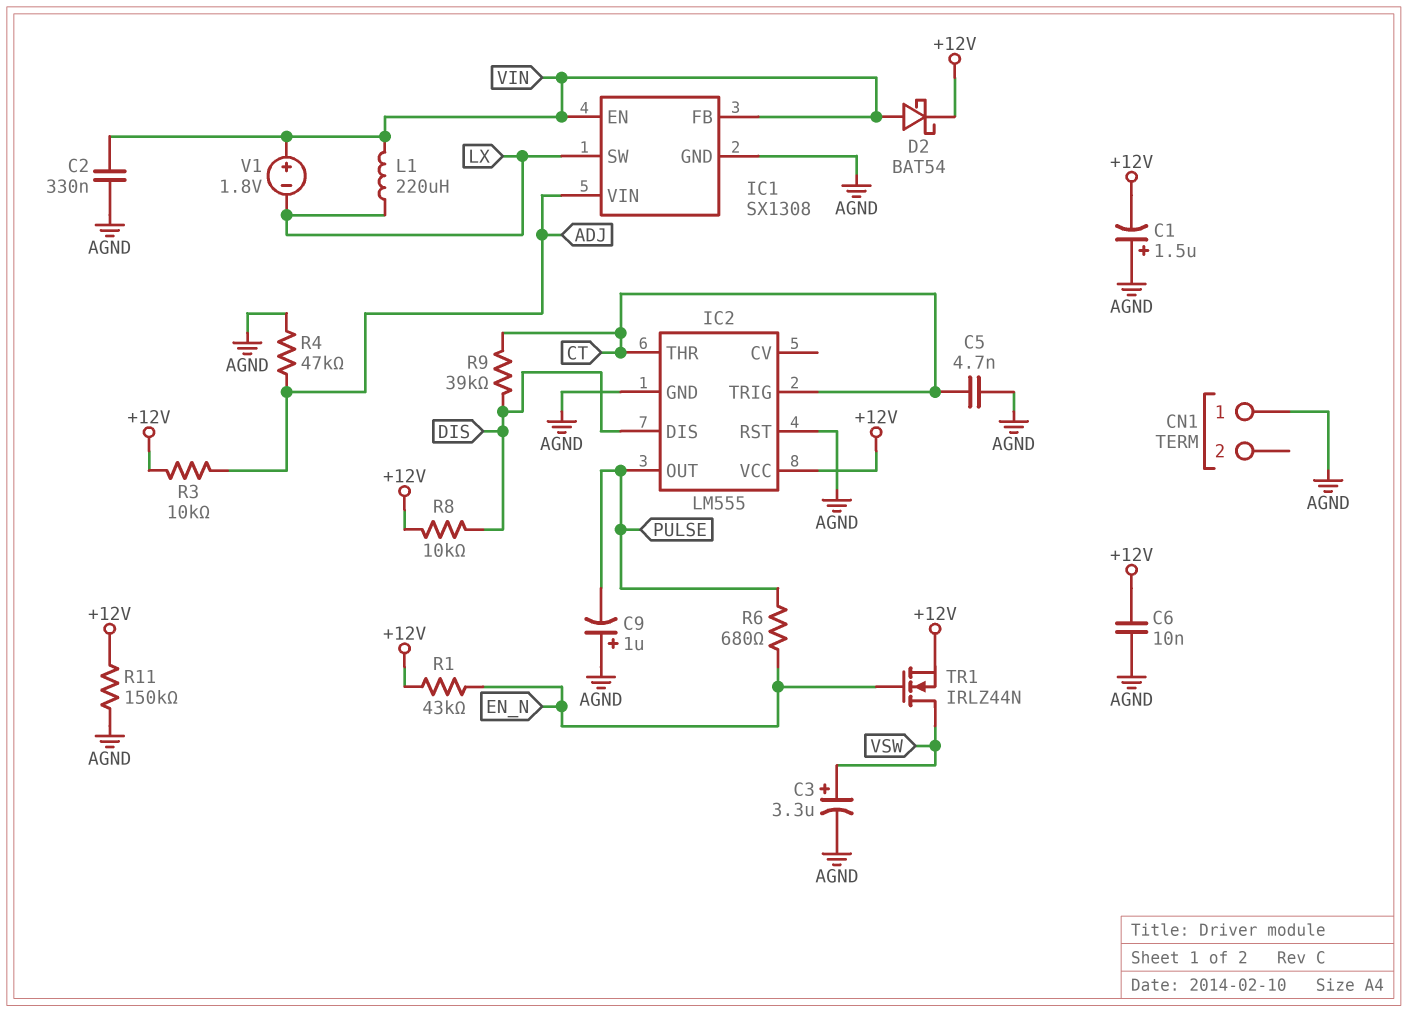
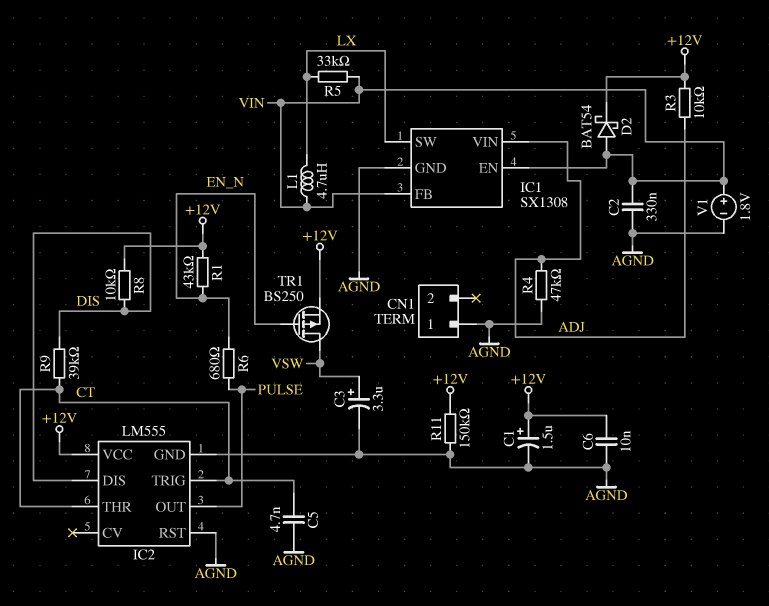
C1: 1.5uF (plus AGND, minus +12V) -> 1.5uF (plus +12V, minus AGND)
C9: 1uF (plus AGND, minus PULSE) -> none
L1: 220uH (LX, VIN) -> 4.7uH (LX, VIN)
R5: none -> 33k (LX, VIN)
TR1: NMOS IRLZ44N (G EN_N, D VSW, S +12V) -> PMOS BS250 (G EN_N, D VSW, S +12V)
V1: 1.8V (plus VIN, minus LX) -> 1.8V (plus VIN, minus AGND)

